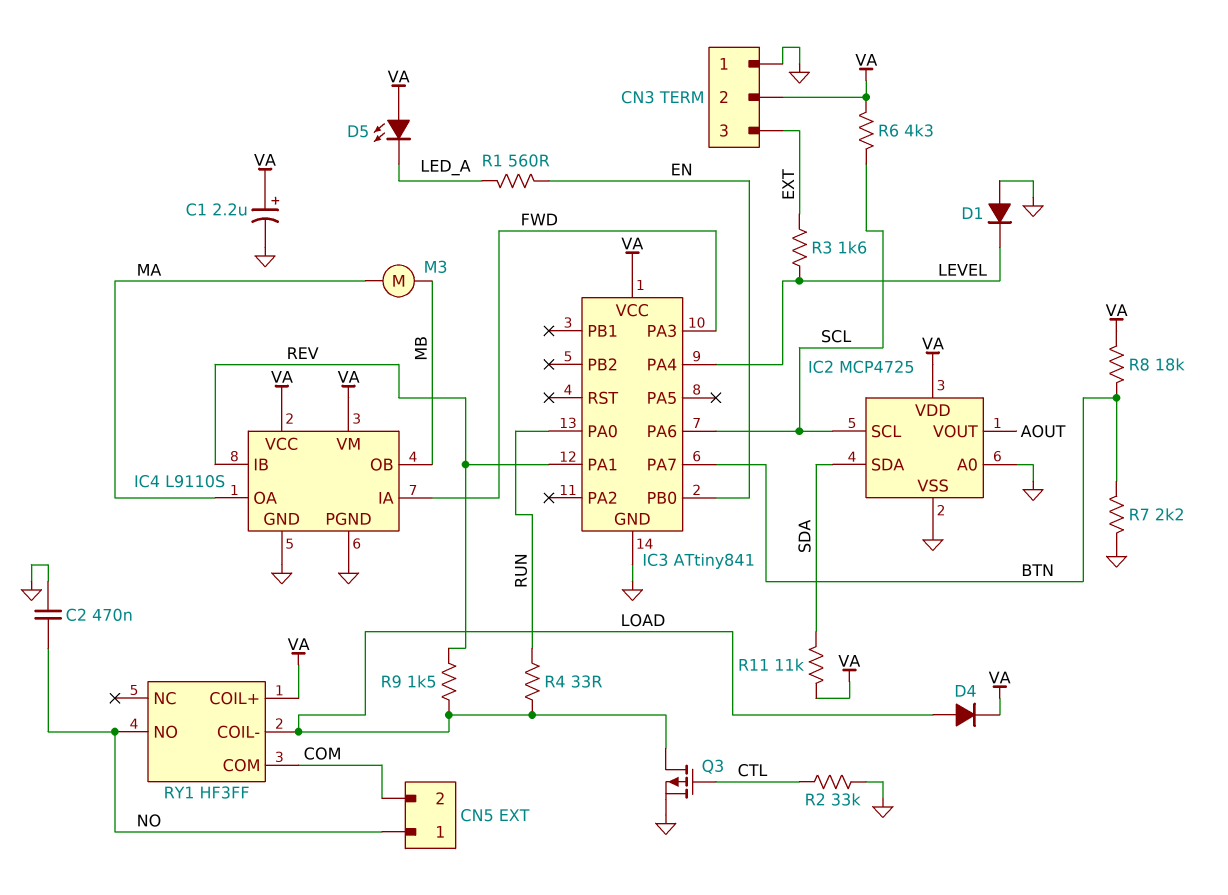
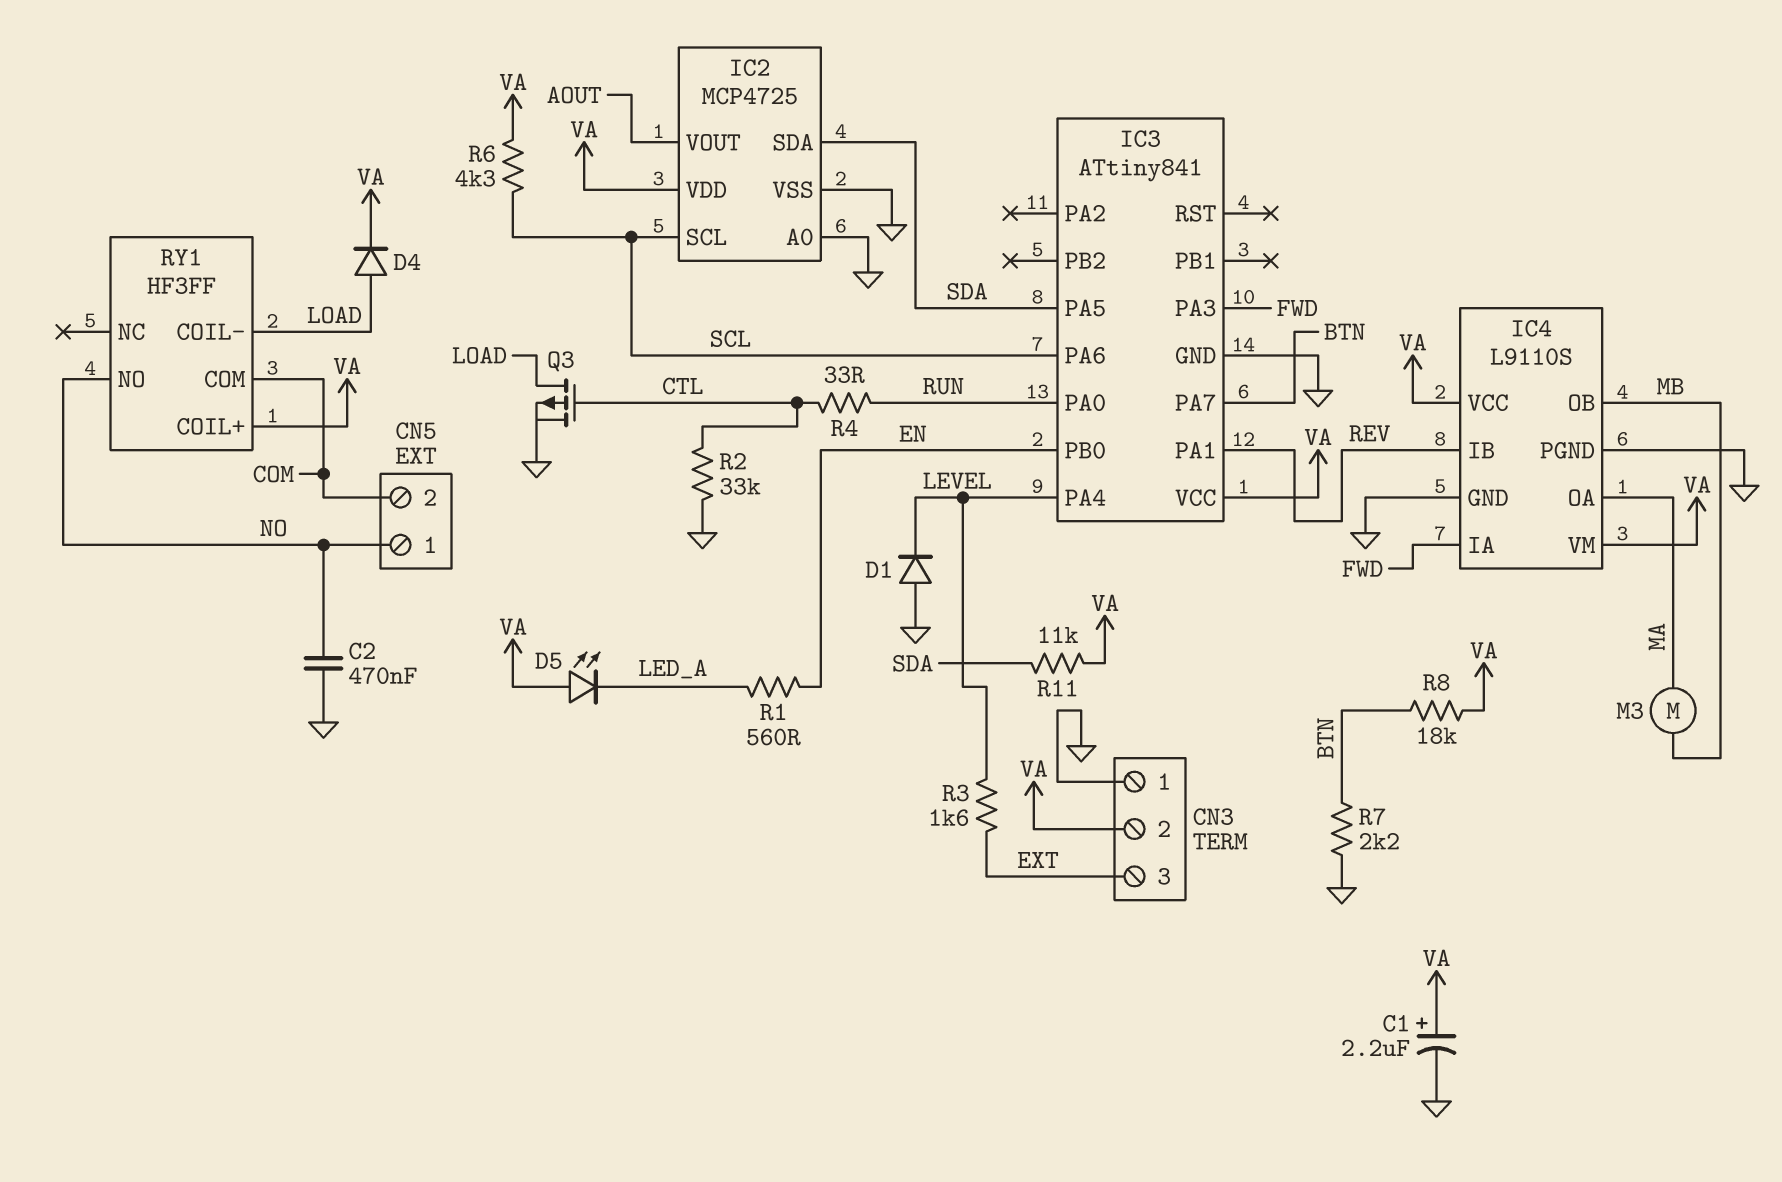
IC3 pin PA5: none -> SDA
R4: 33 (LOAD, RUN) -> 33 (CTL, RUN)
R9: 1.5k (LOAD, REV) -> none

